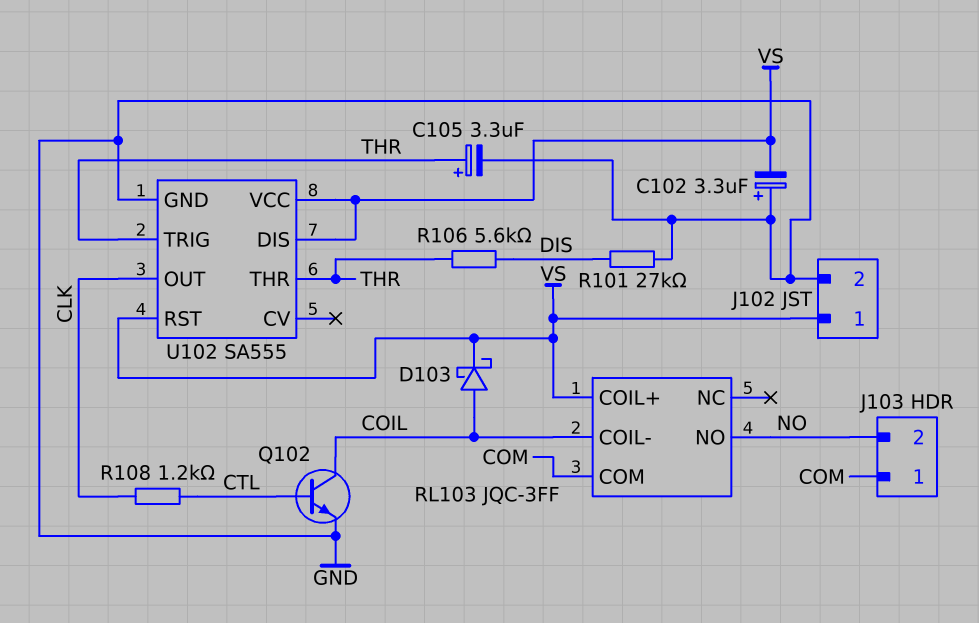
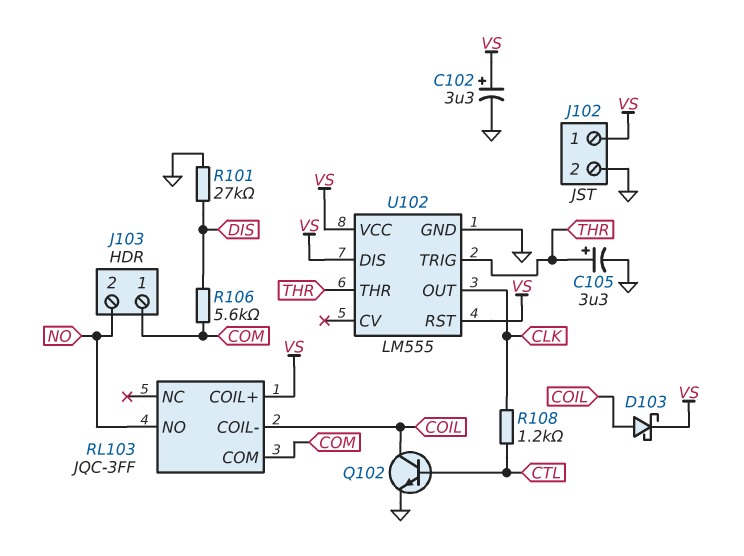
C102: 3.3uF (plus GND, minus VS) -> 3.3uF (plus VS, minus GND)
R106: 5.6k (DIS, THR) -> 5.6k (COM, DIS)
U102: SA555 -> LM555

